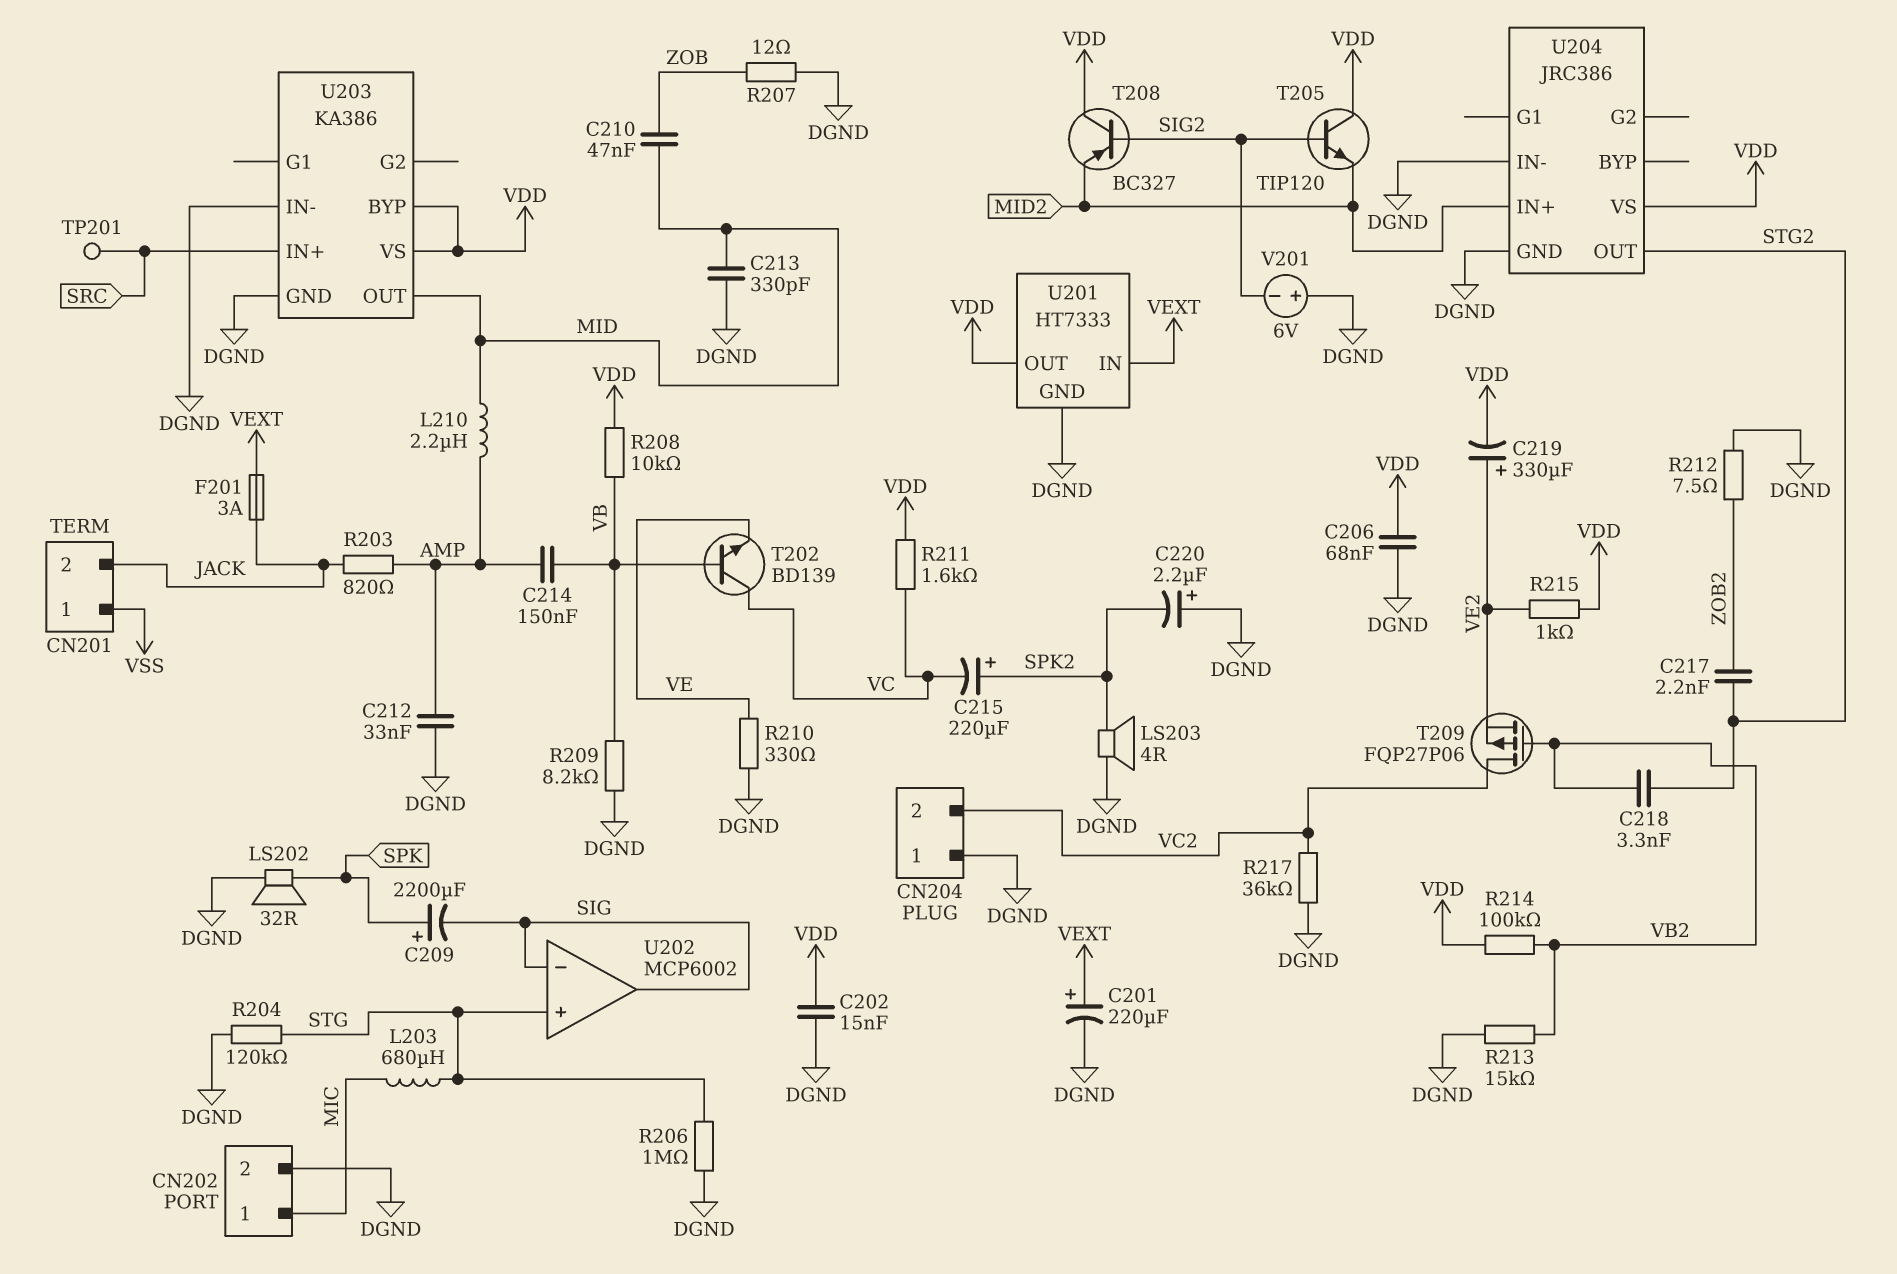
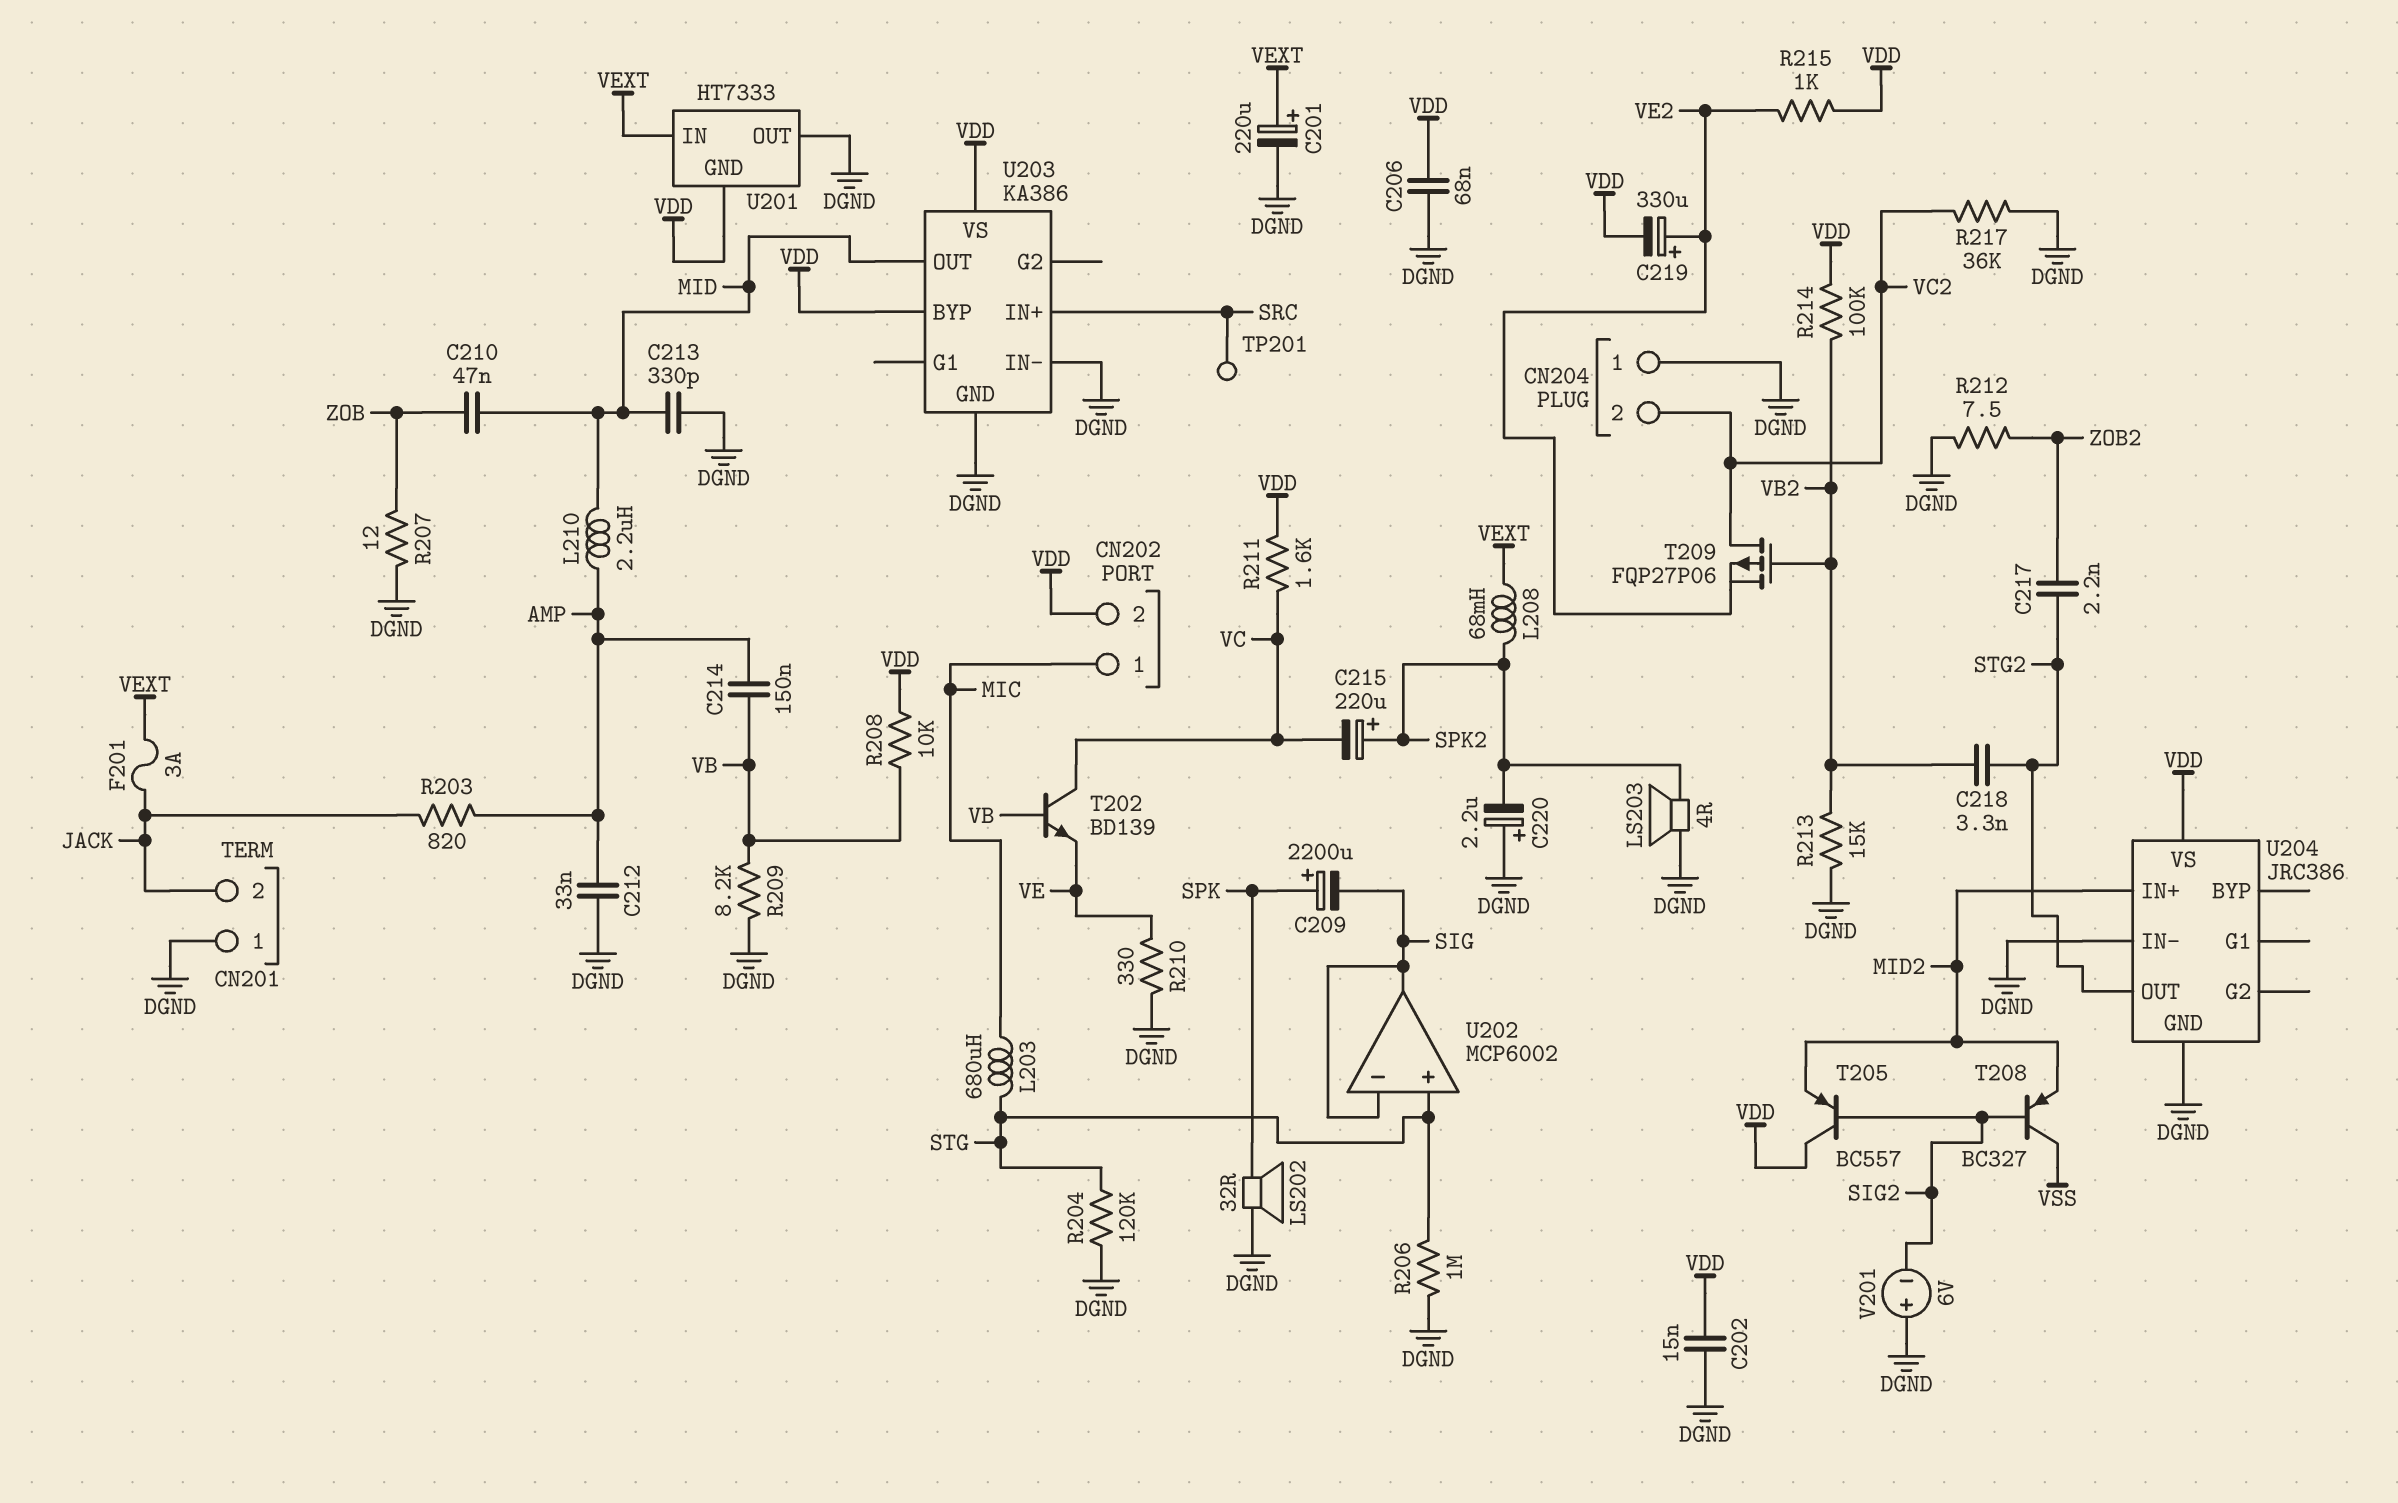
CN201 pin 1: VSS -> DGND
CN202 pin 2: DGND -> VDD
L208: none -> 68mH (SPK2, VEXT)
T205: NPN TIP120 (B SIG2, C VDD, E MID2) -> PNP BC557 (B SIG2, C VDD, E MID2)
T208: PNP BC327 (B SIG2, C VDD, E MID2) -> PNP BC327 (B SIG2, C VSS, E MID2)
U201 pin GND: DGND -> VDD
U201 pin OUT: VDD -> DGND

